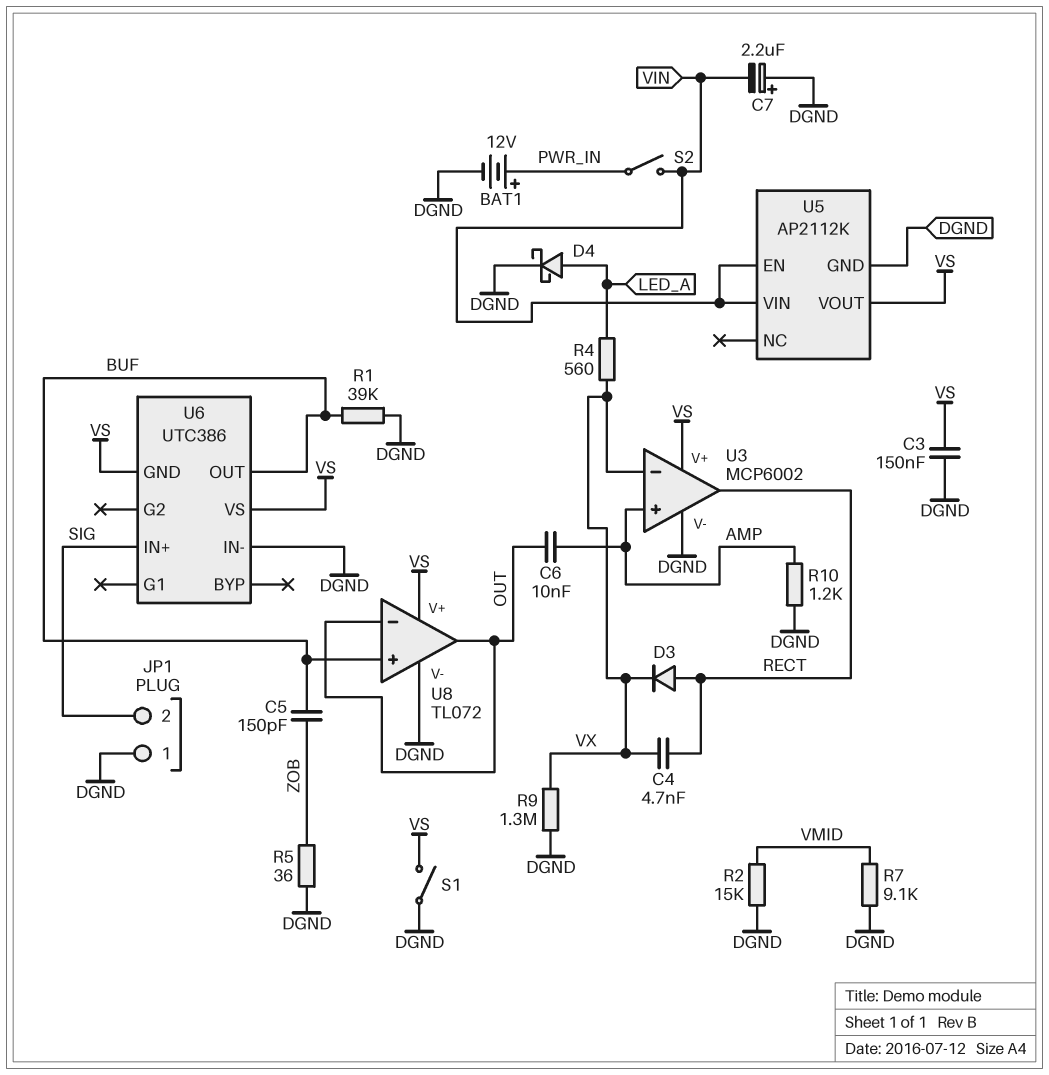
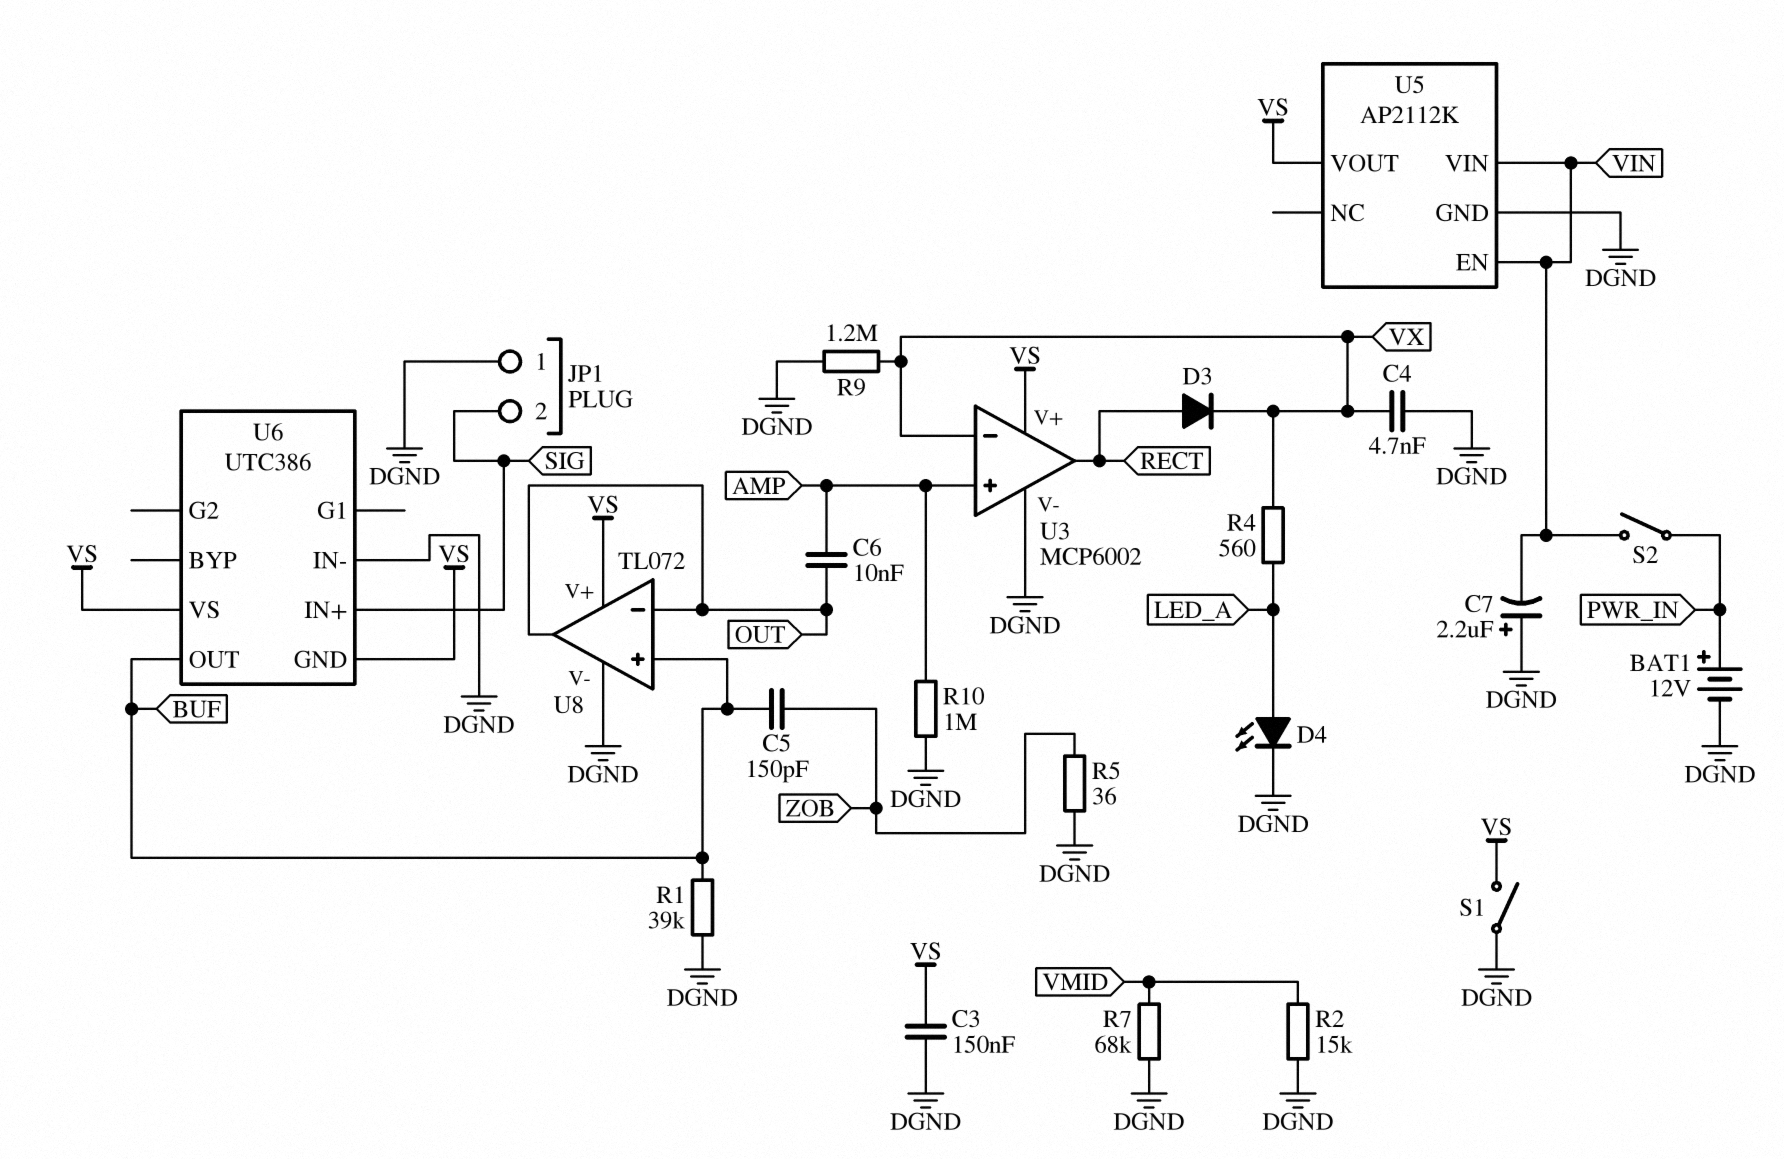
C4: 4.7nF (RECT, VX) -> 4.7nF (DGND, VX)
D4: schottky (A LED_A, K DGND) -> LED (A LED_A, K DGND)
R7: 9.1k (DGND, VMID) -> 68k (DGND, VMID)
R9: 1.3M (DGND, VX) -> 1.2M (DGND, VX)
R10: 1.2k (AMP, DGND) -> 1M (AMP, DGND)

